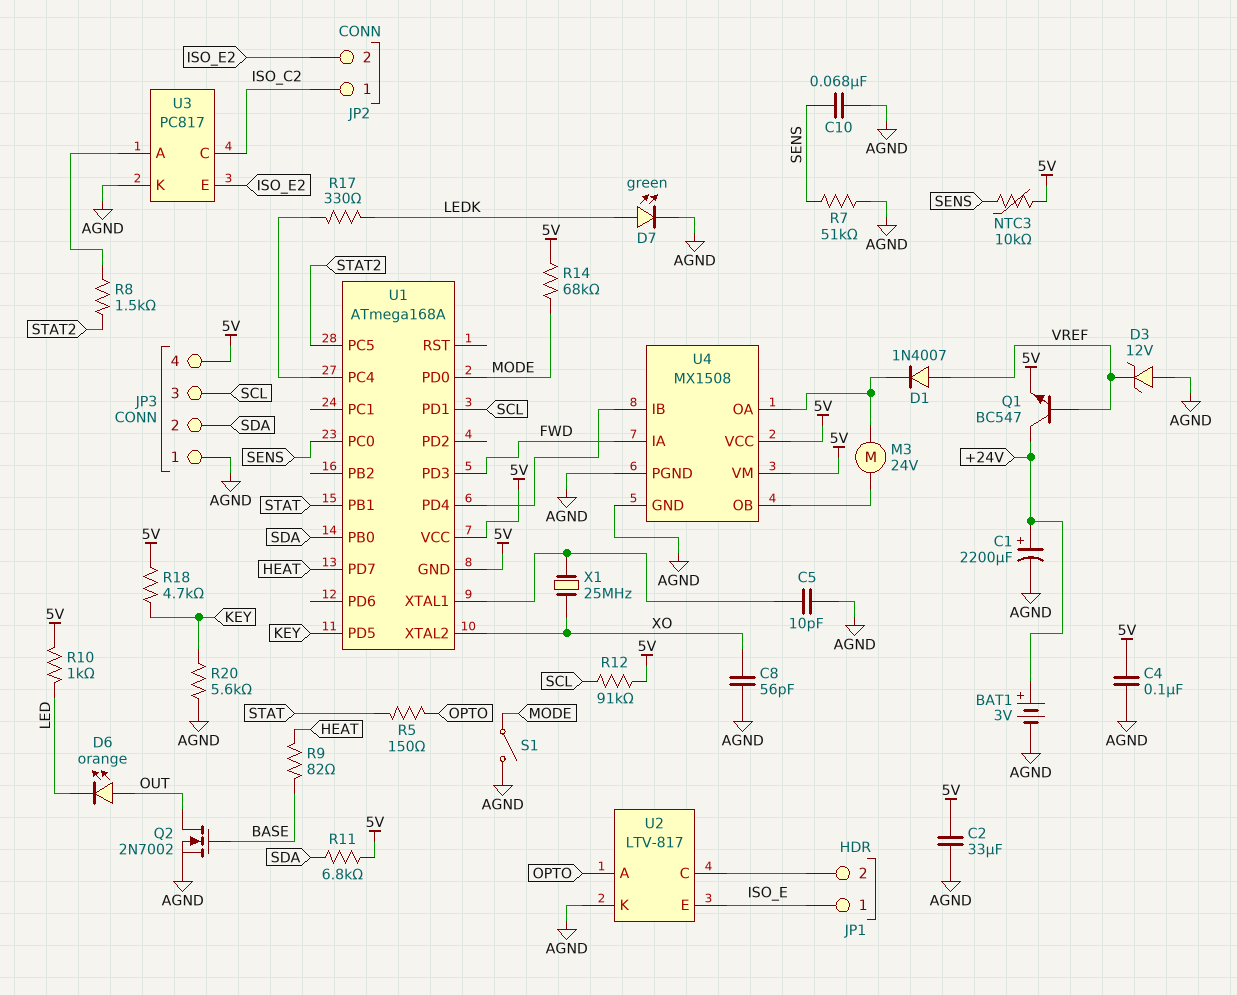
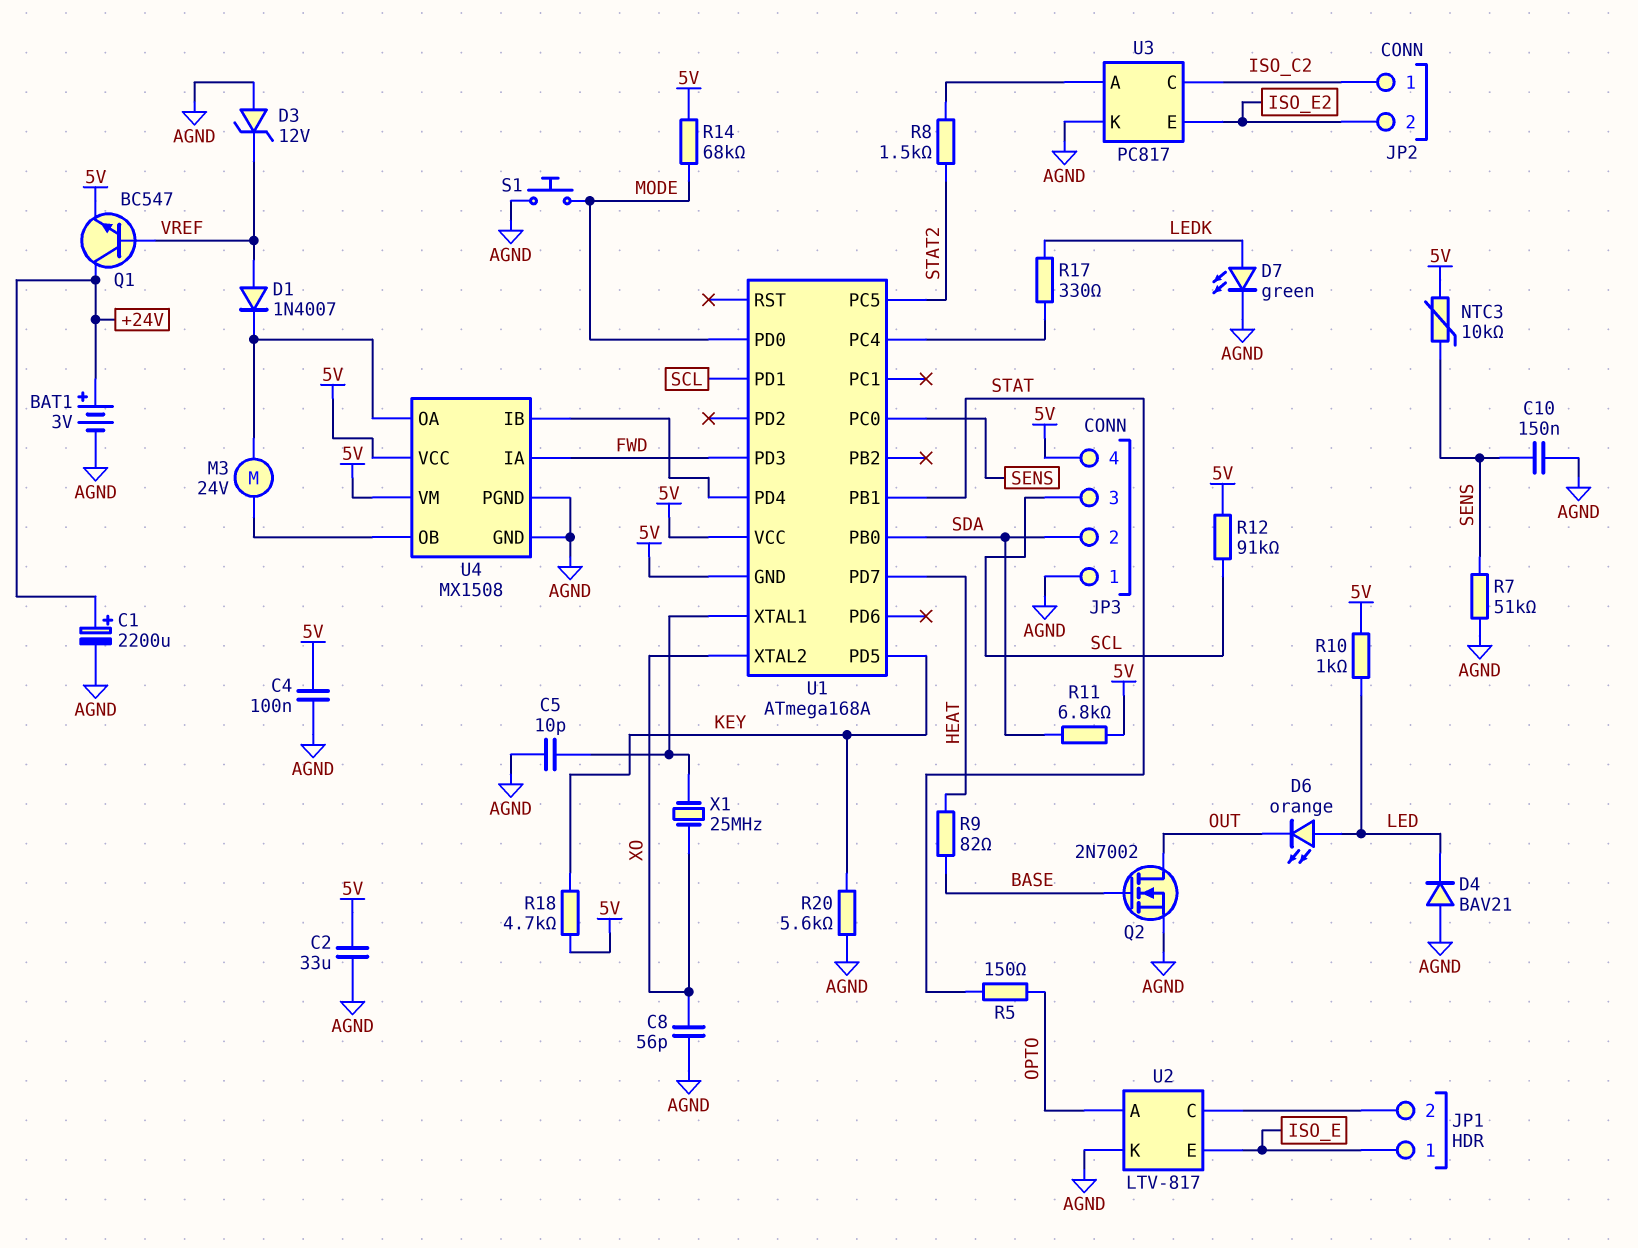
C10: 68nF (AGND, SENS) -> 150nF (AGND, SENS)
D4: none -> diode BAV21 (A AGND, K LED)
D6: LED orange (A OUT, K LED) -> LED orange (A LED, K OUT)
S1: switch (AGND, MODE) -> button (AGND, MODE)

